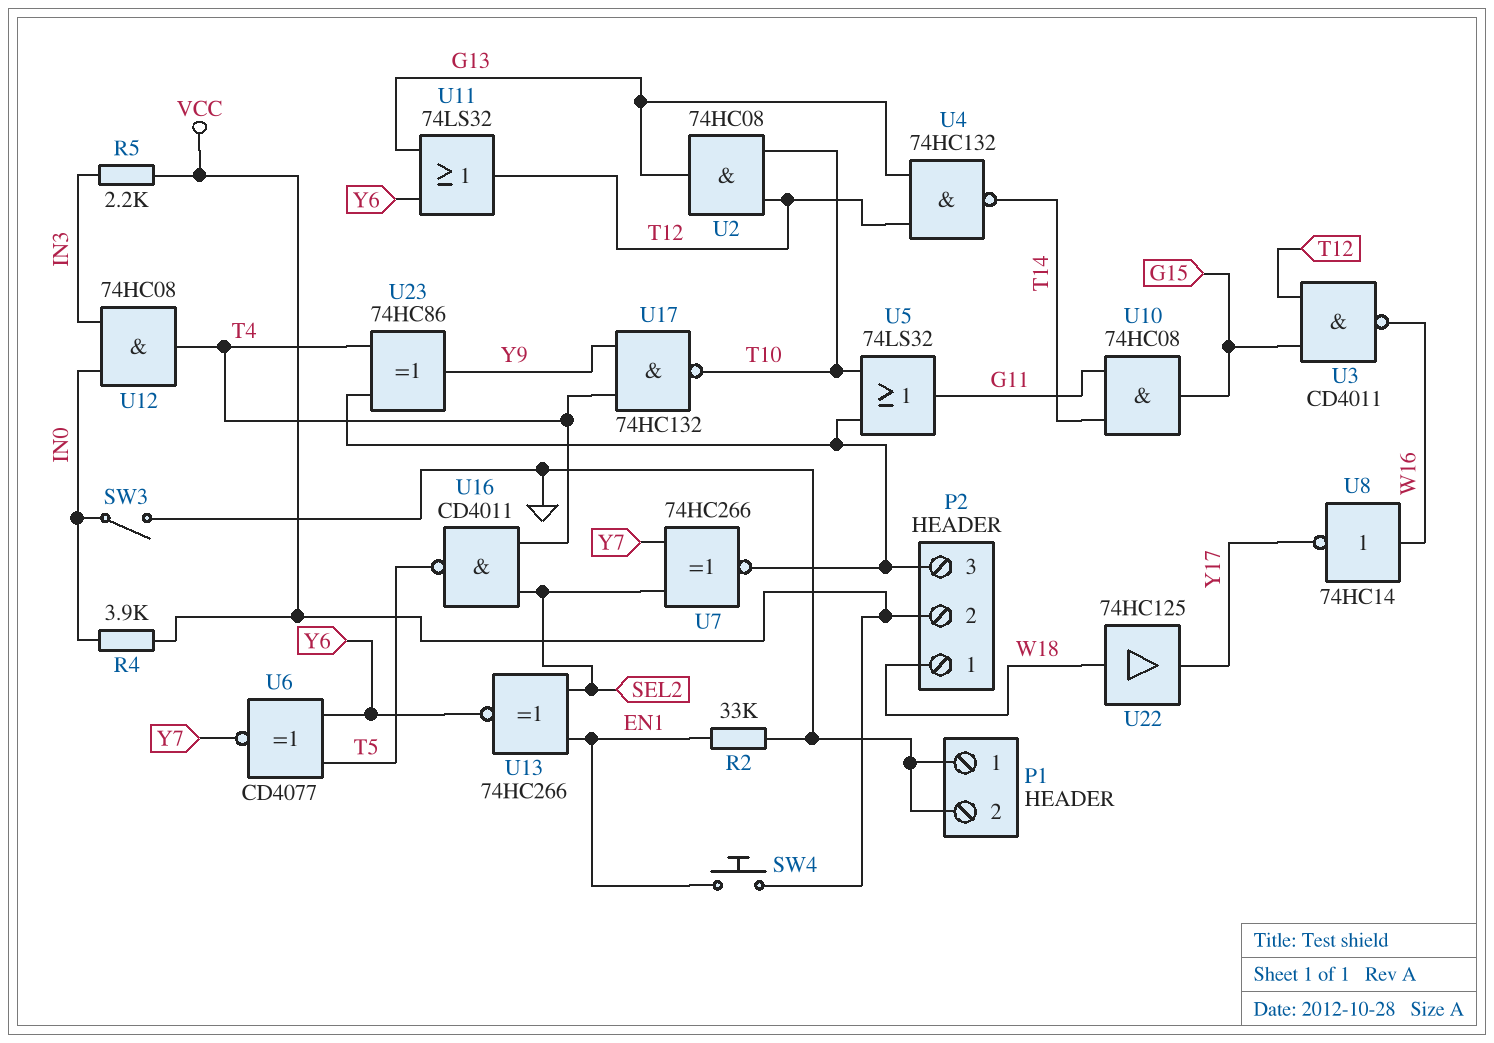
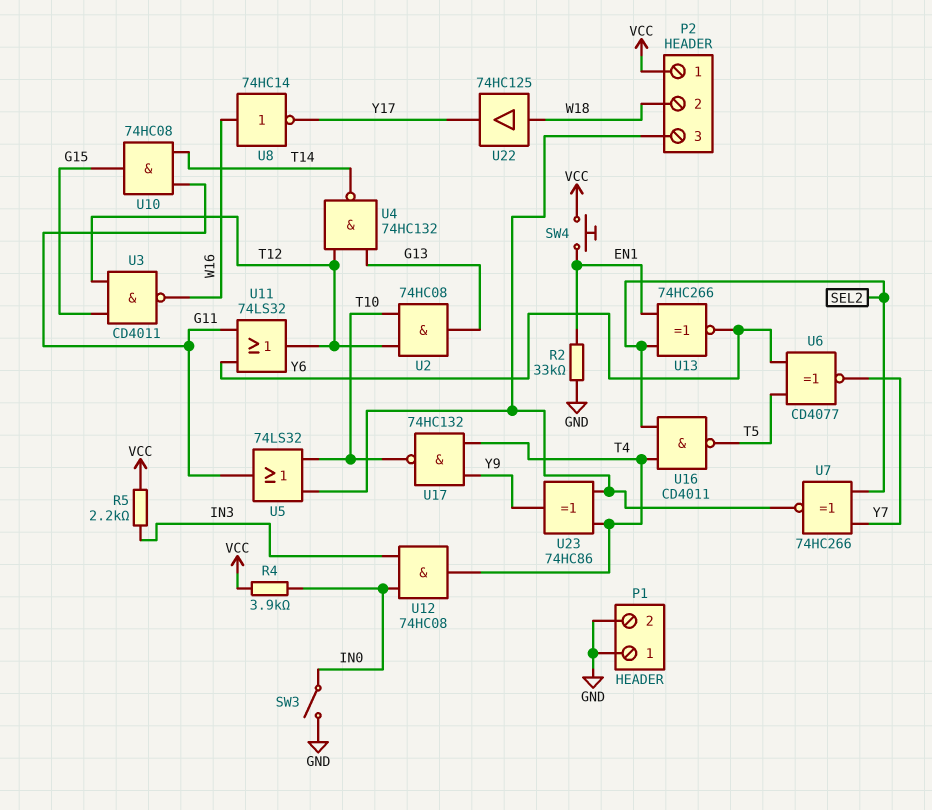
P2 pin 1: W18 -> VCC
P2 pin 2: VCC -> W18
U11: OR 74LS32 (in G13, in Y6, out T12) -> OR 74LS32 (in G11, in Y6, out T12)

